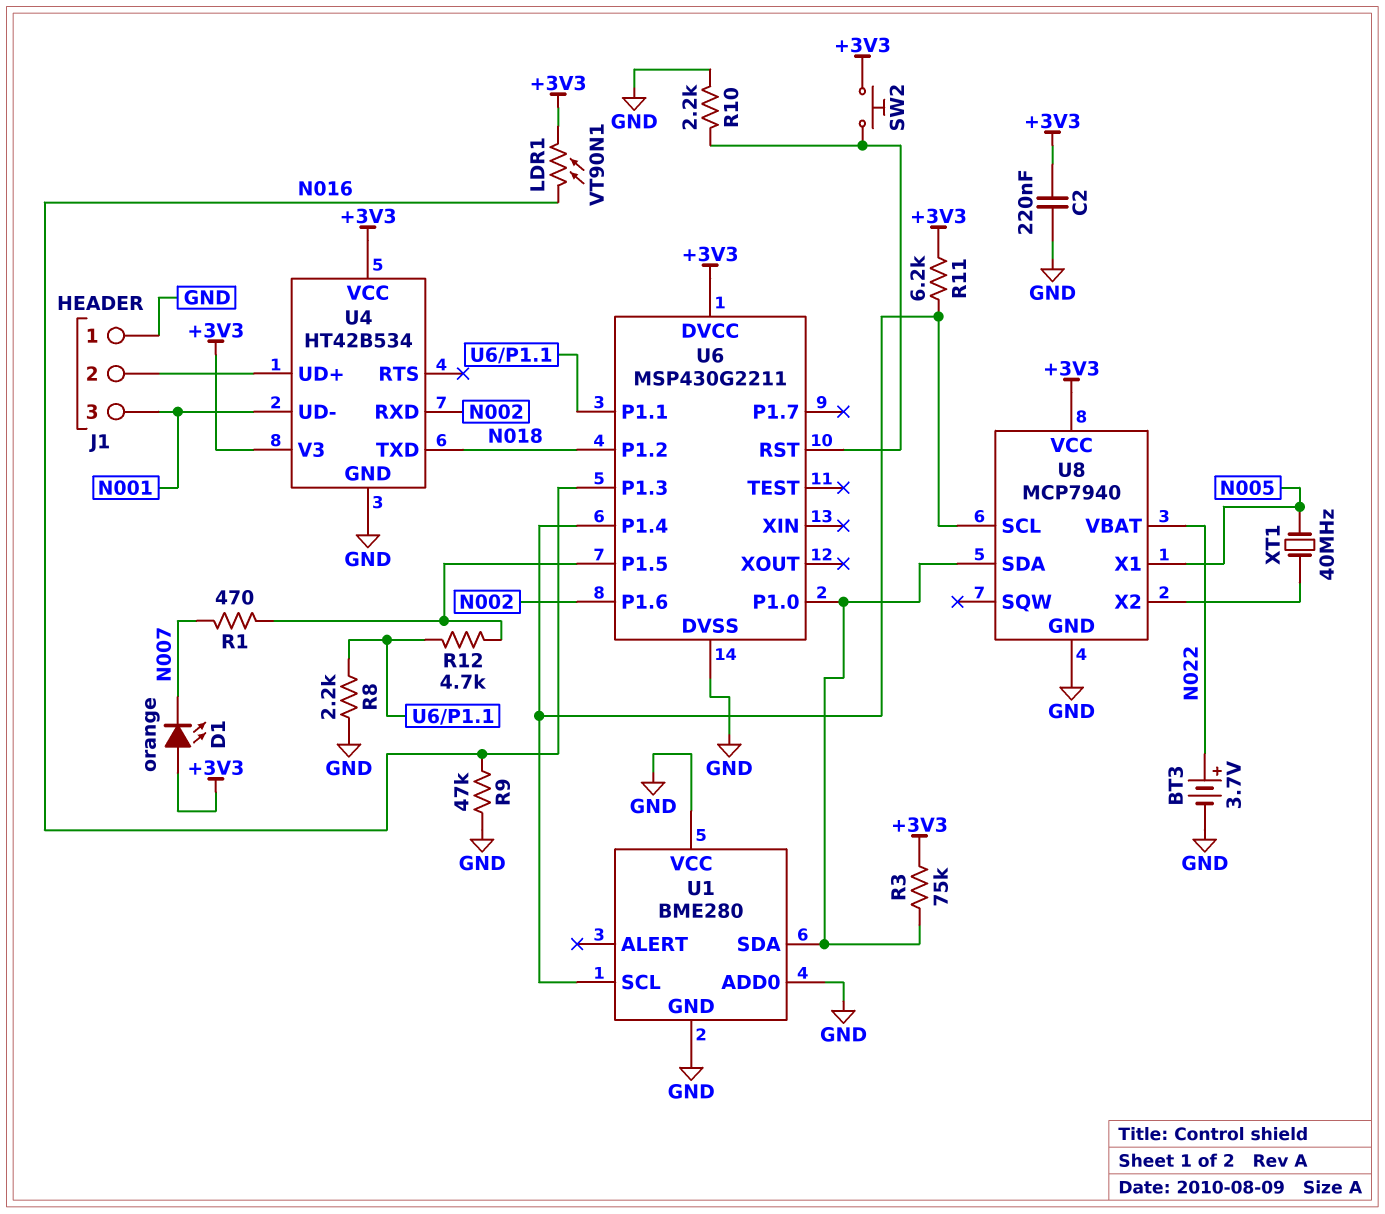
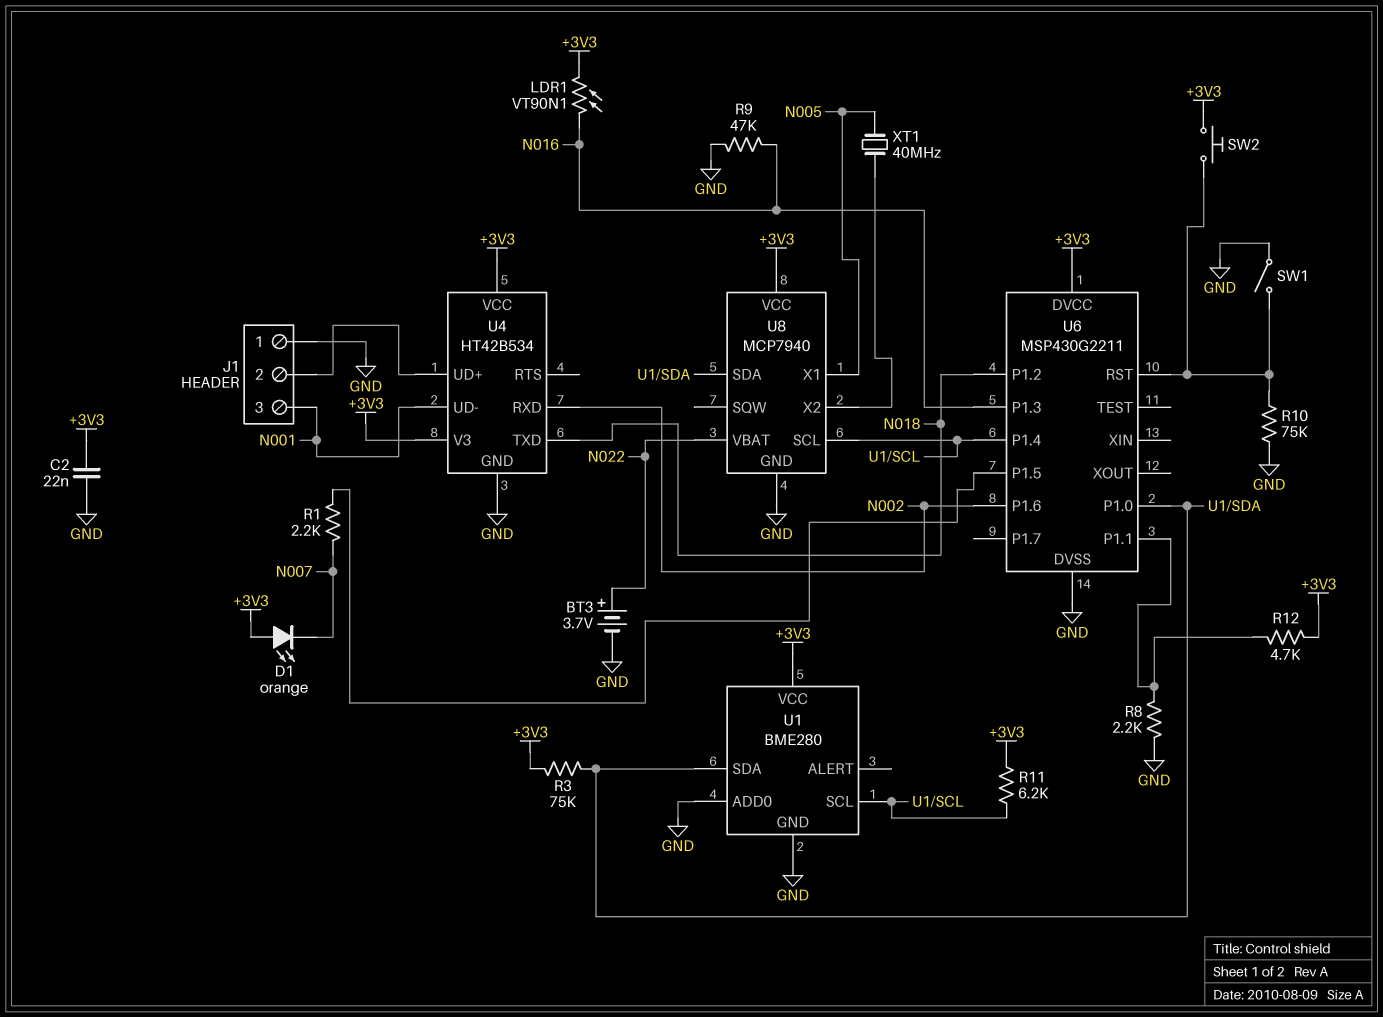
C2: 220nF (+3V3, GND) -> 22nF (+3V3, GND)
R1: 470 (N007, U6/P1.5) -> 2.2k (N007, U6/P1.5)
R10: 2.2k (GND, U6/RST) -> 75k (GND, U6/RST)
R12: 4.7k (U6/P1.1, U6/P1.5) -> 4.7k (+3V3, U6/P1.1)
SW1: none -> switch (GND, U6/RST)
U1 pin VCC: GND -> +3V3

